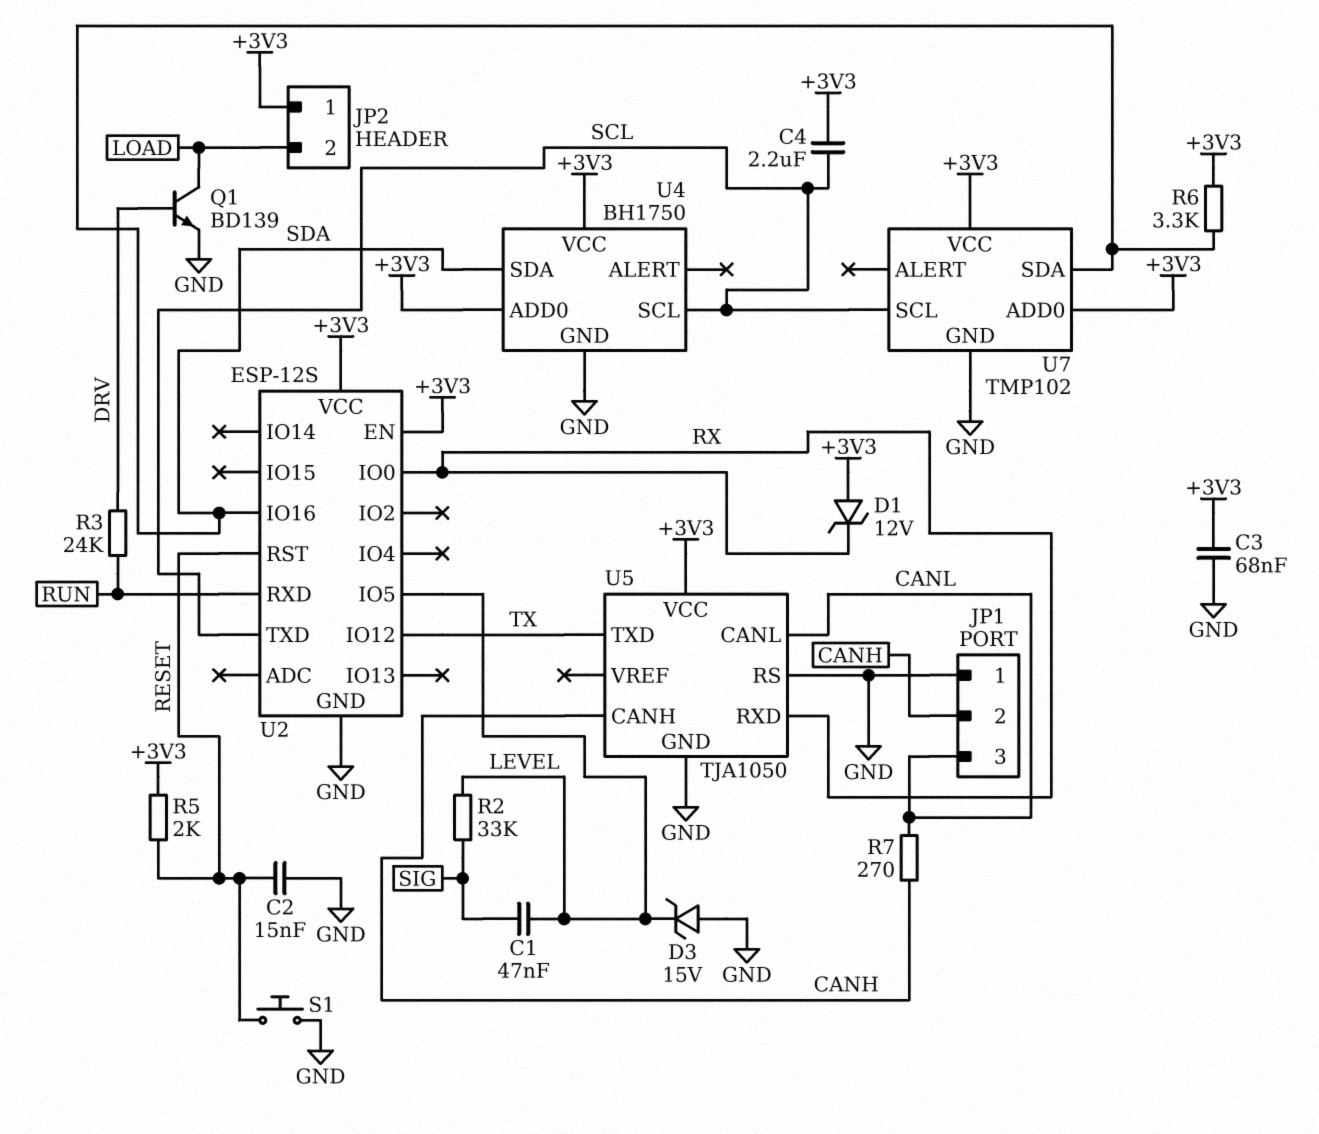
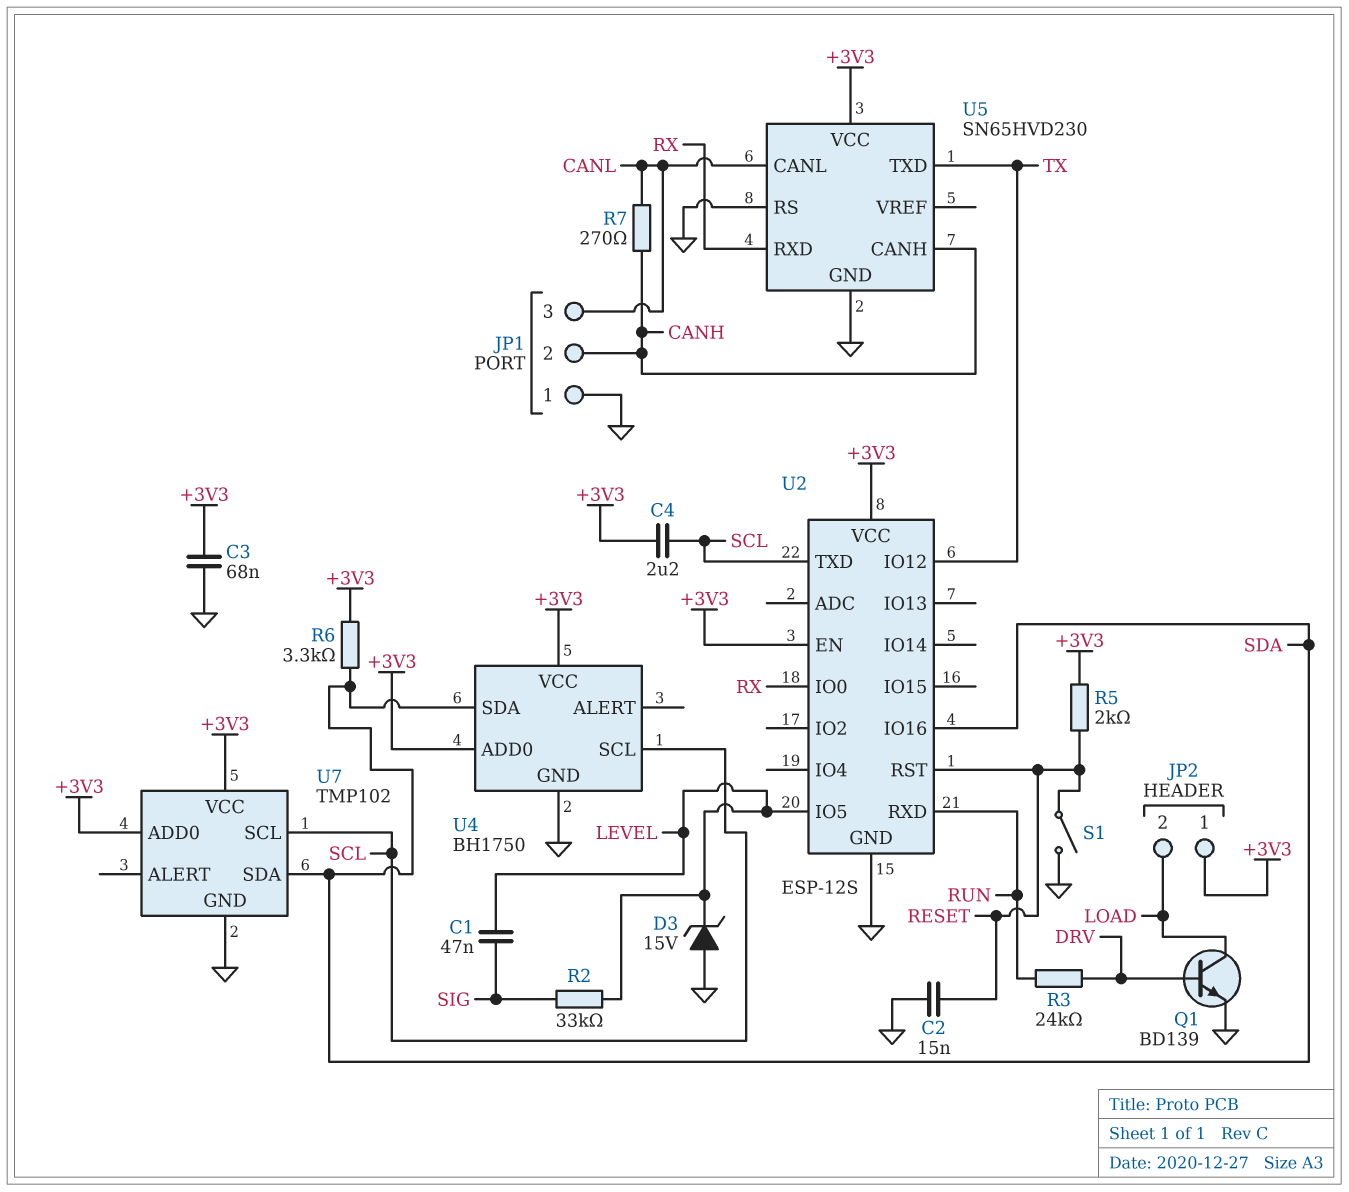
D1: zener 12V (A +3V3, K RX) -> none
S1: button (GND, RESET) -> switch (GND, RESET)
U5: TJA1050 -> SN65HVD230

